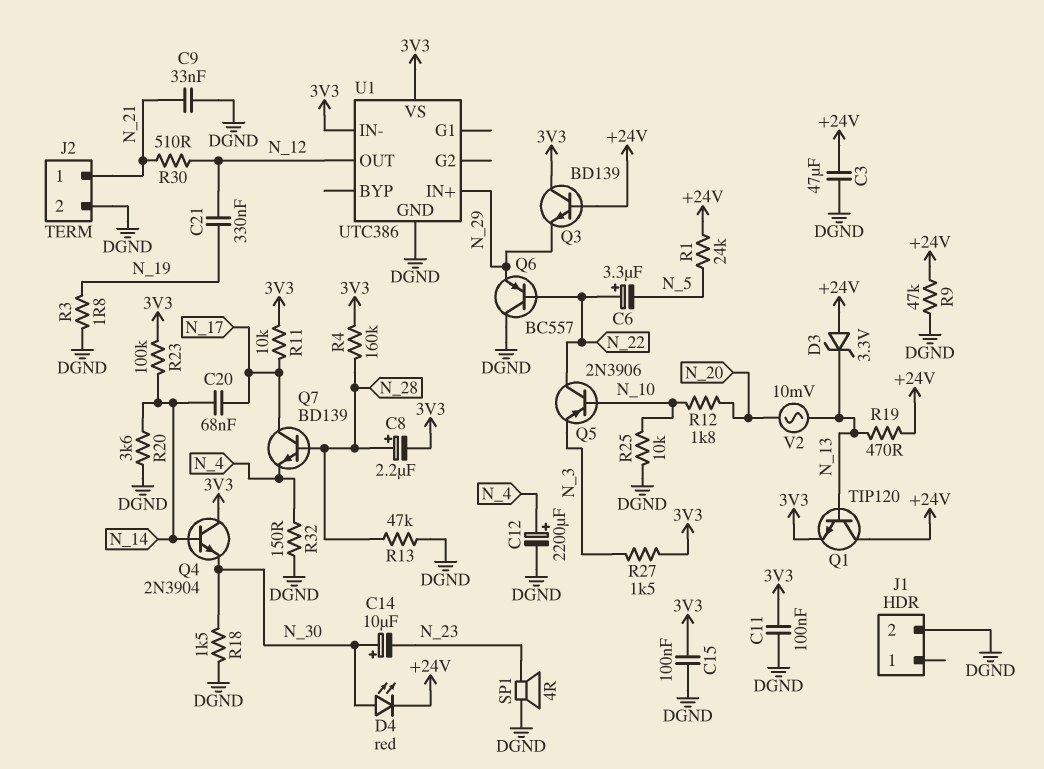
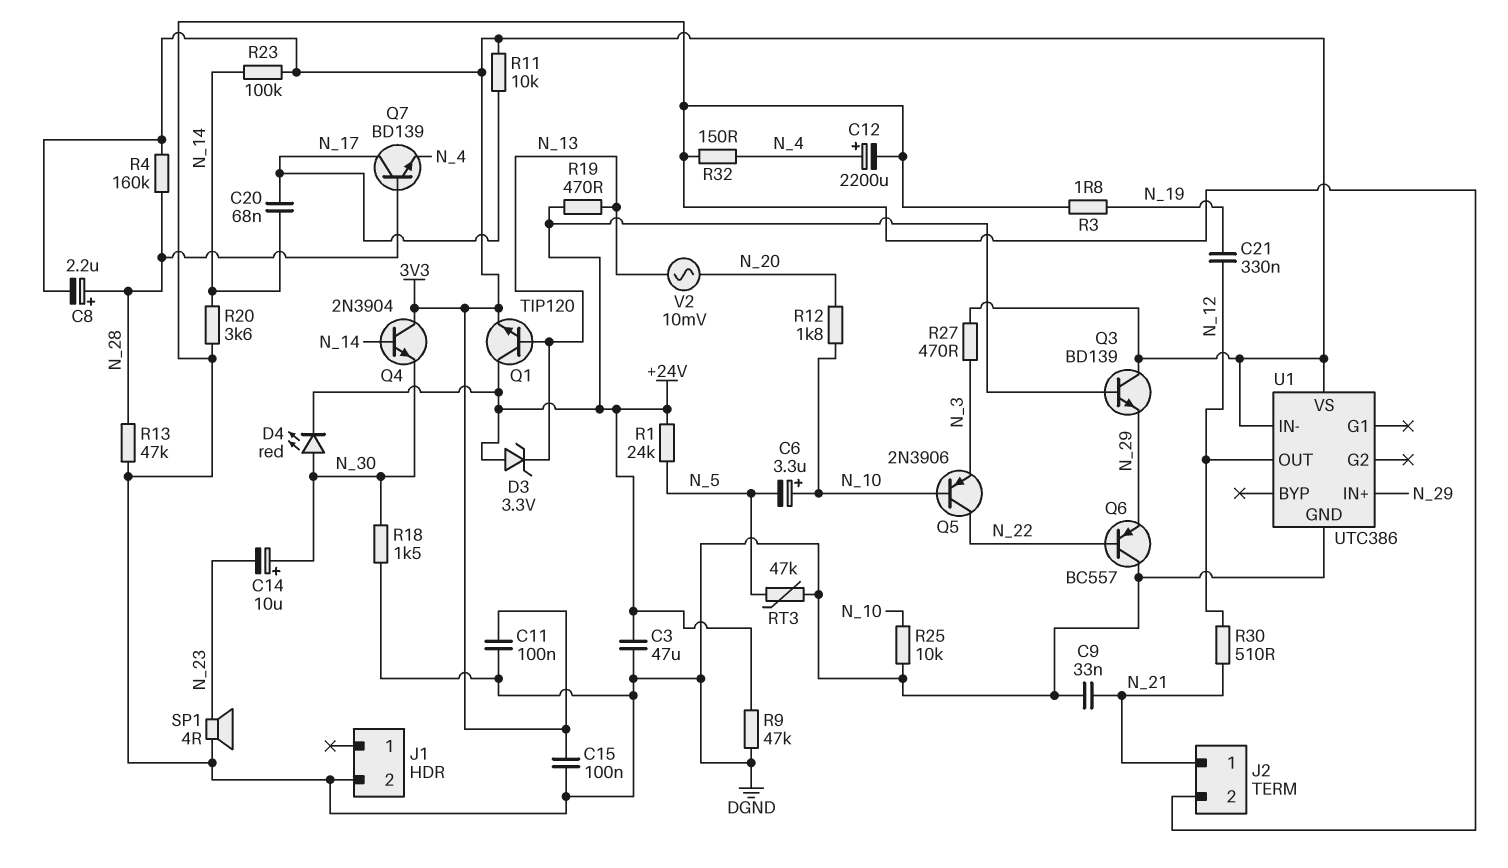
C6: 3.3uF (plus N_22, minus N_5) -> 3.3uF (plus N_10, minus N_5)
R27: 1.5k (3V3, N_3) -> 470 (3V3, N_3)
RT3: none -> 47k (DGND, N_5)

